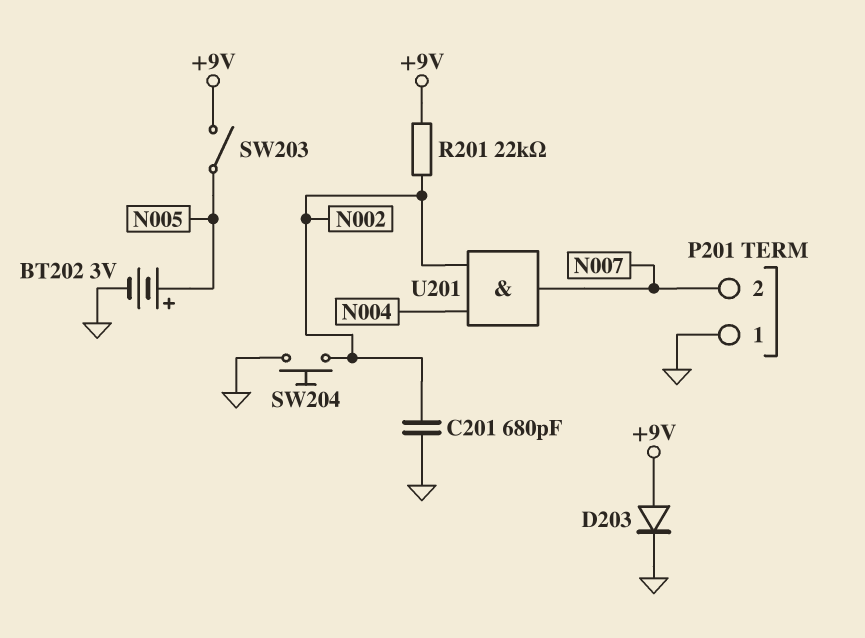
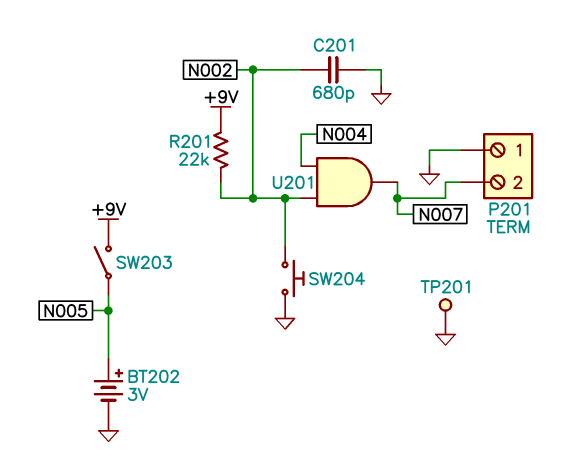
D203: diode (A +9V, K GND) -> none
TP201: none -> test point (GND)

